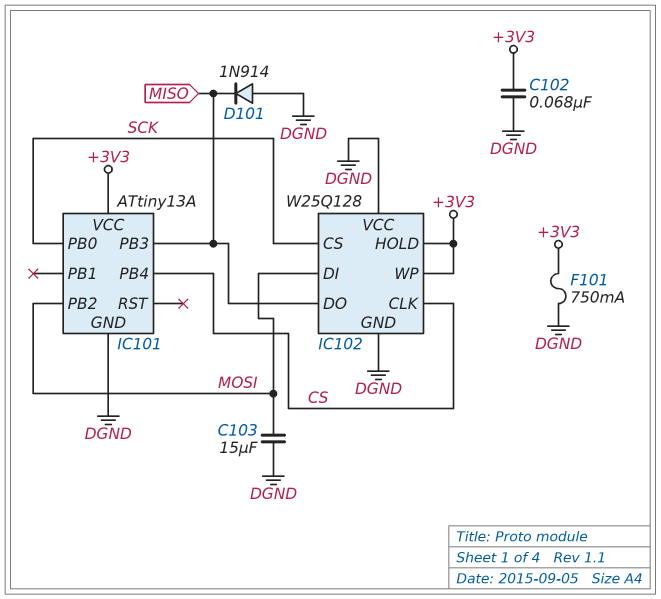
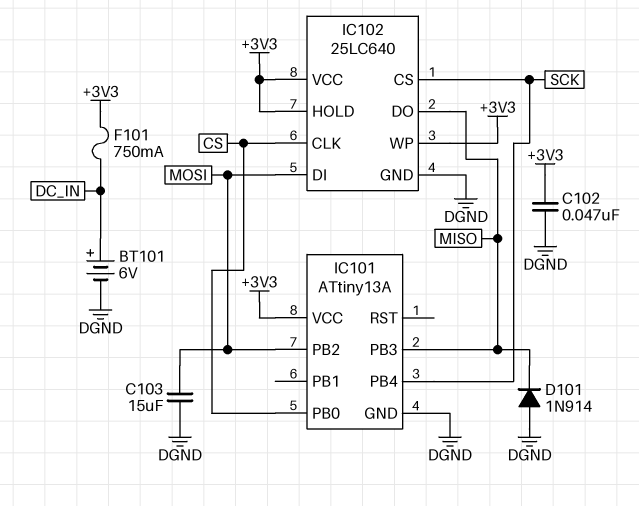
BT101: none -> 6V (plus DC_IN, minus DGND)
C102: 68nF (+3V3, DGND) -> 47nF (+3V3, DGND)
F101: 750mA (+3V3, DGND) -> 750mA (+3V3, DC_IN)
IC101 pin PB0: SCK -> CS
IC101 pin PB4: CS -> SCK
IC102: W25Q128 -> 25LC640
IC102 pin VCC: DGND -> +3V3

